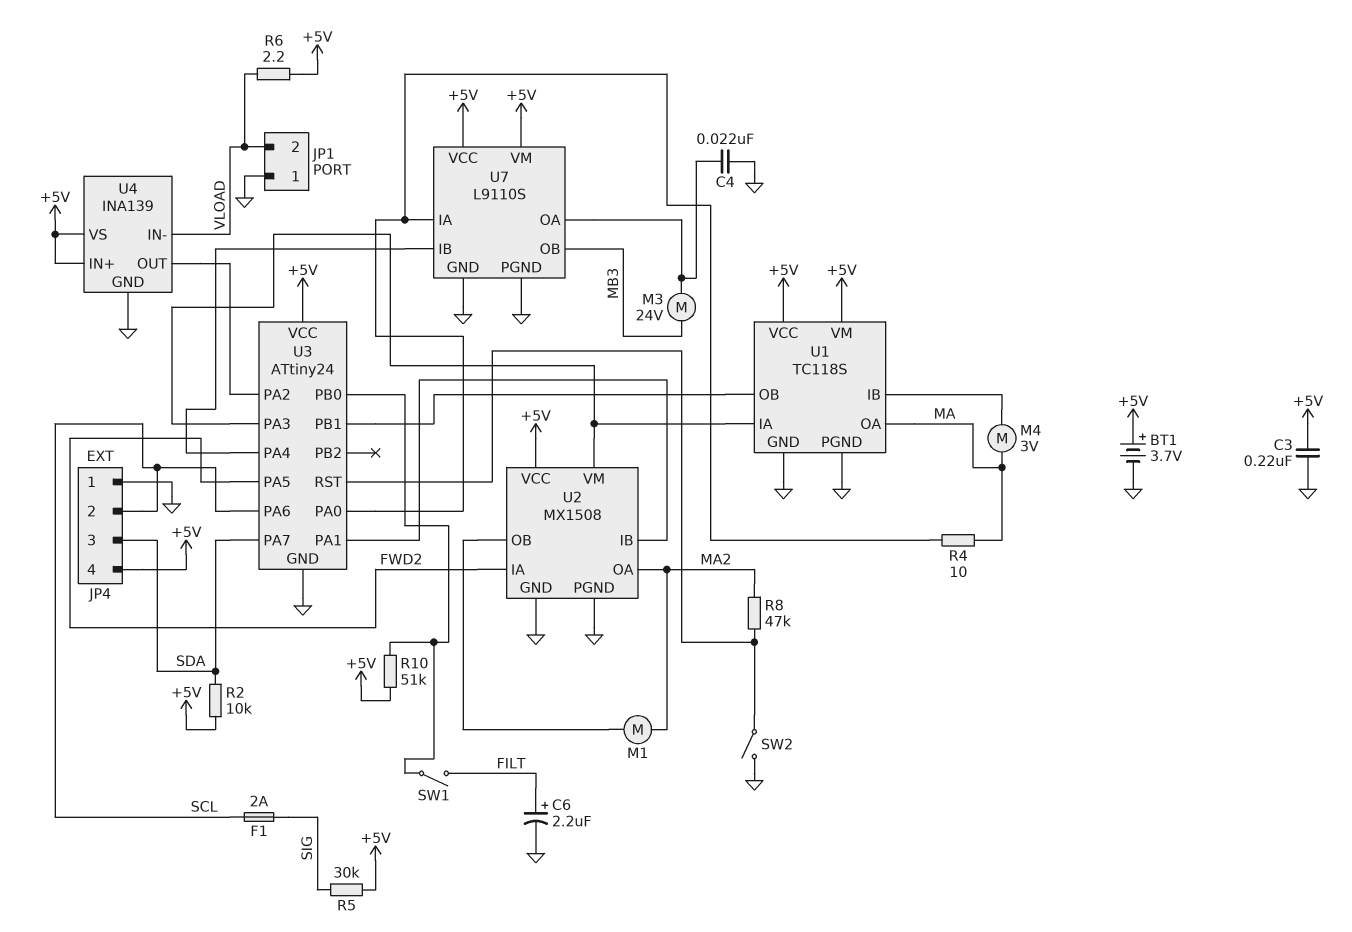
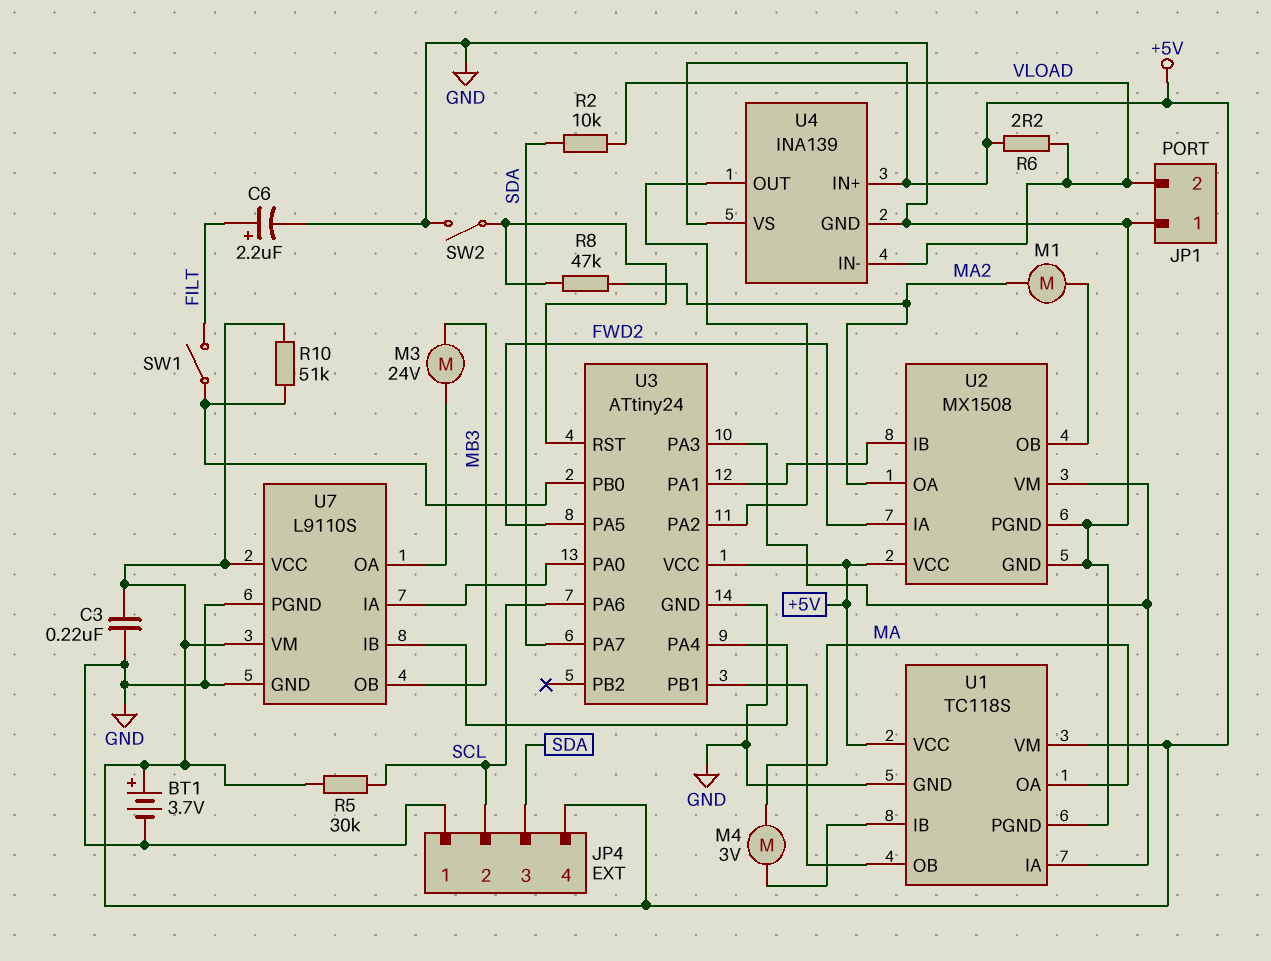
C4: 22nF (GND, U7/OA) -> none
F1: 2A (SCL, SIG) -> none
R2: 10k (+5V, SDA) -> 10k (SDA, VLOAD)
R4: 10 (MA, U3/PA0) -> none
R5: 30k (+5V, SIG) -> 30k (+5V, SCL)

